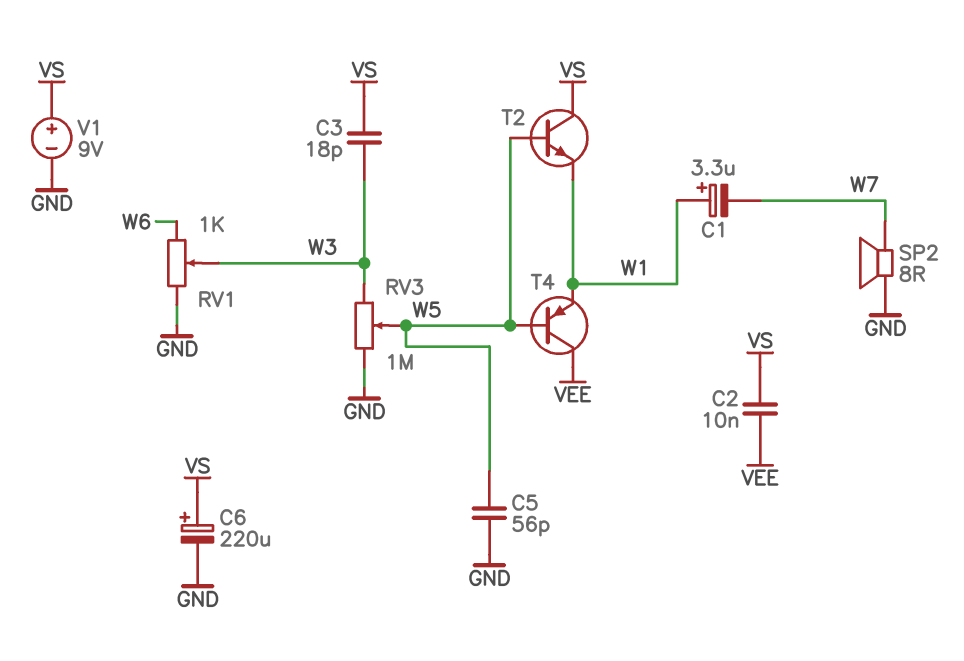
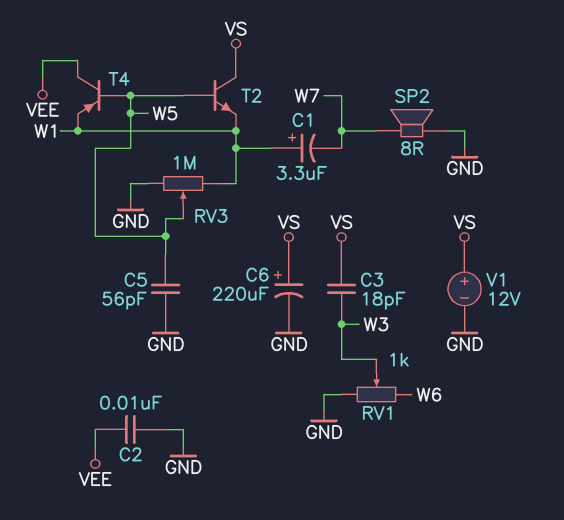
C2: 10nF (VEE, VS) -> 10nF (GND, VEE)
RV3: 1M (GND, W3, wiper W5) -> 1M (GND, W1, wiper W5)
V1: 9V (plus VS, minus GND) -> 12V (plus VS, minus GND)

